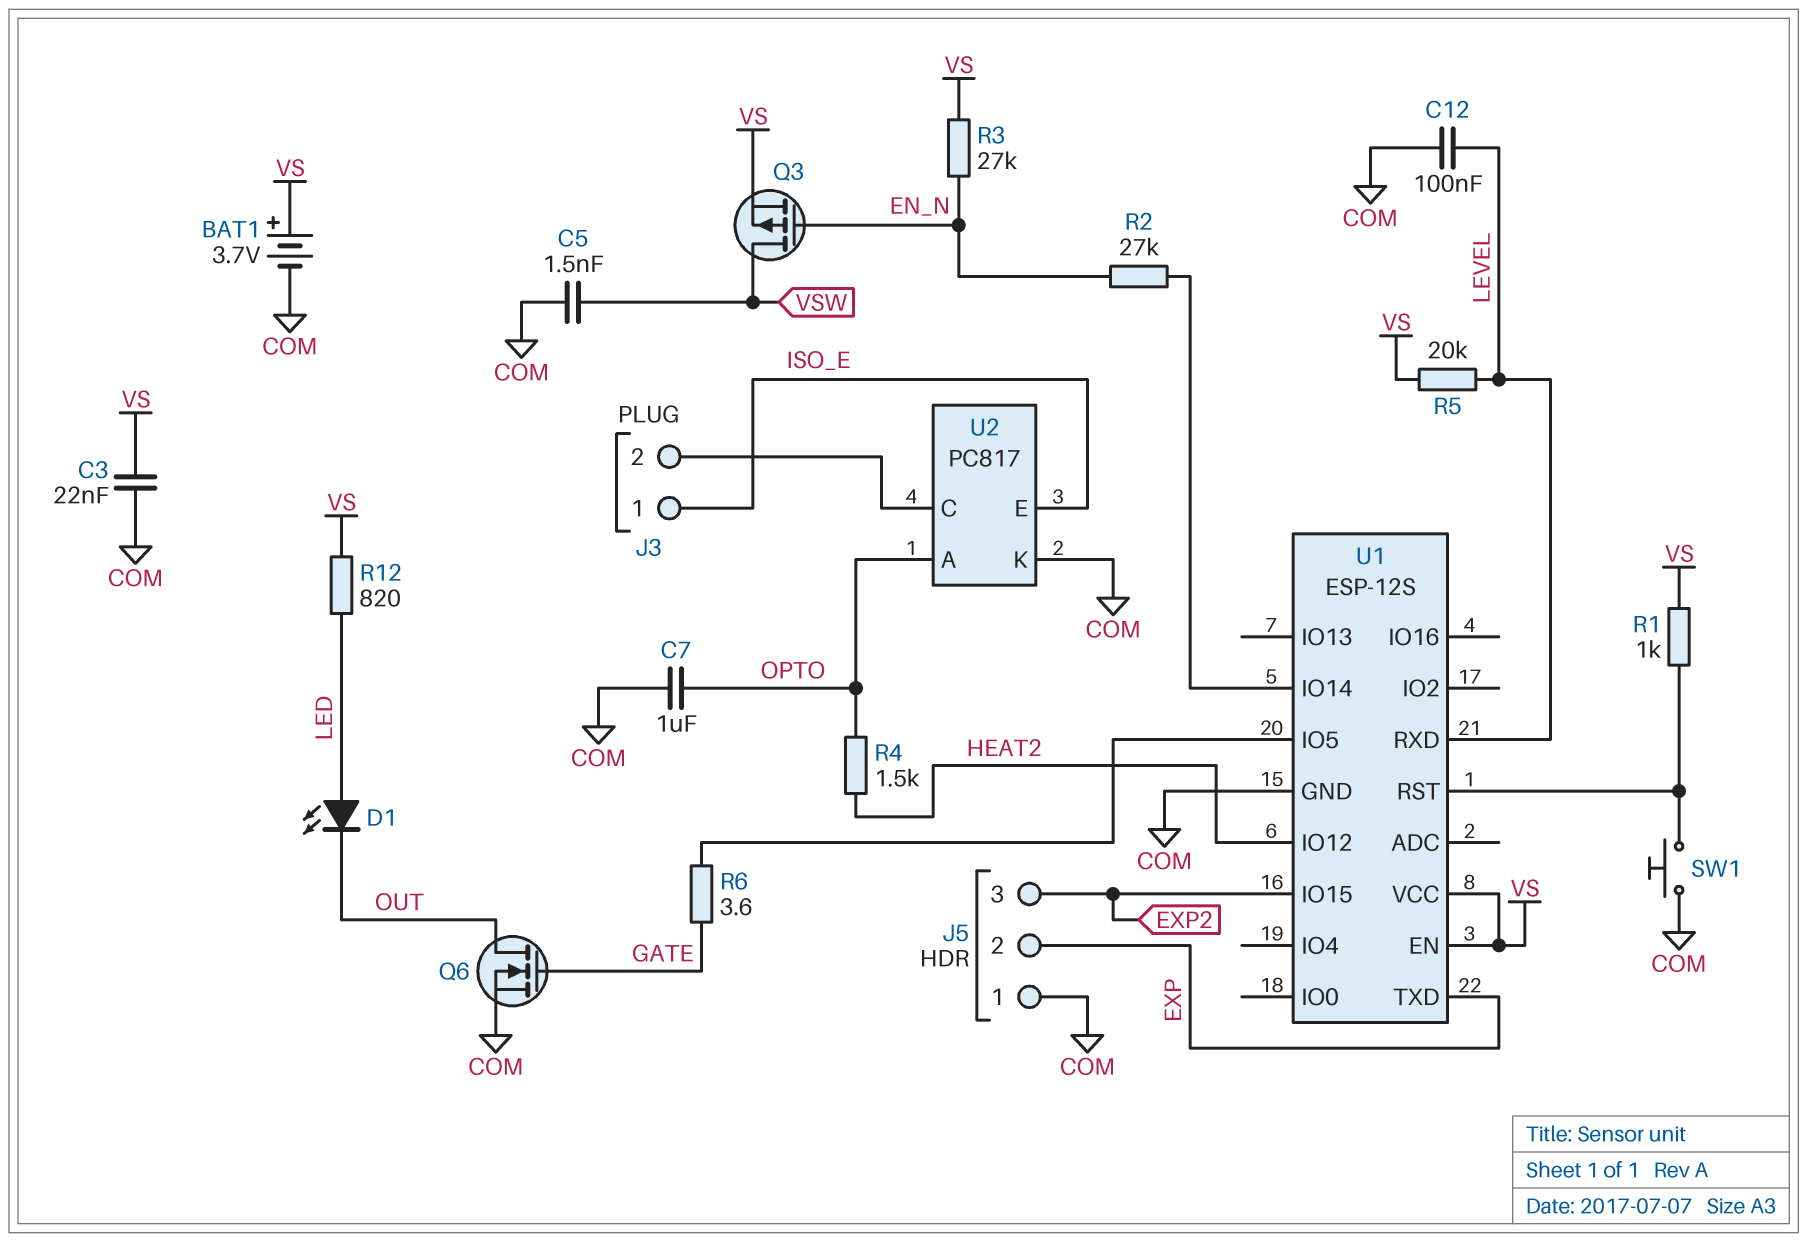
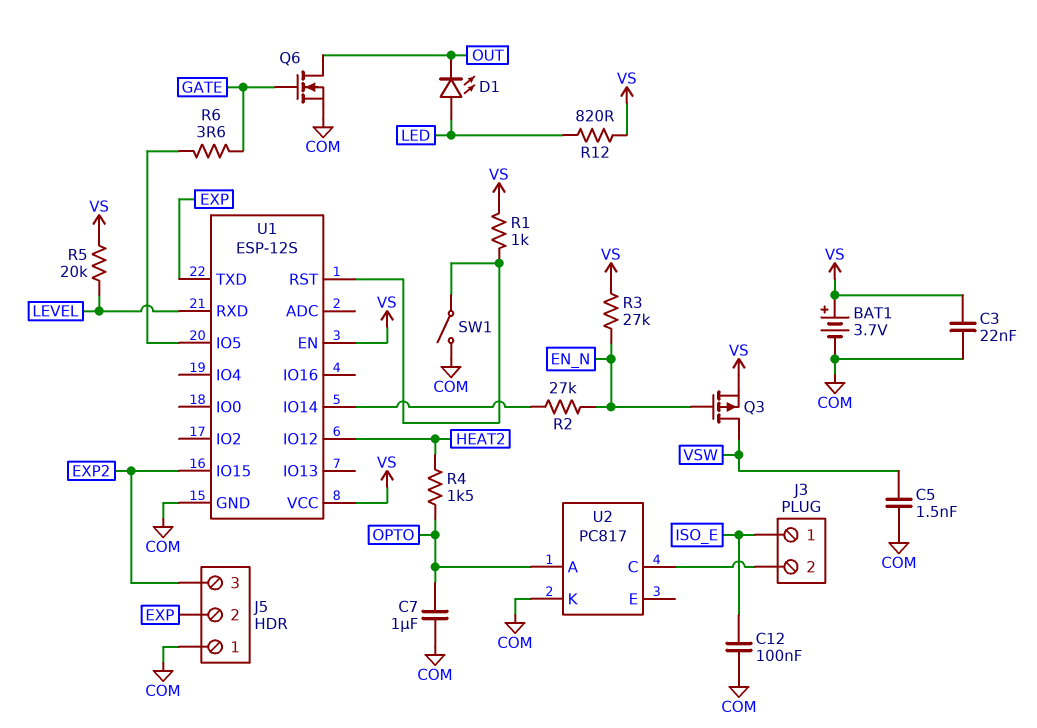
C12: 100nF (COM, LEVEL) -> 100nF (COM, ISO_E)
SW1: button (COM, U1/RST) -> switch (COM, U1/RST)
U2 pin E: ISO_E -> none

